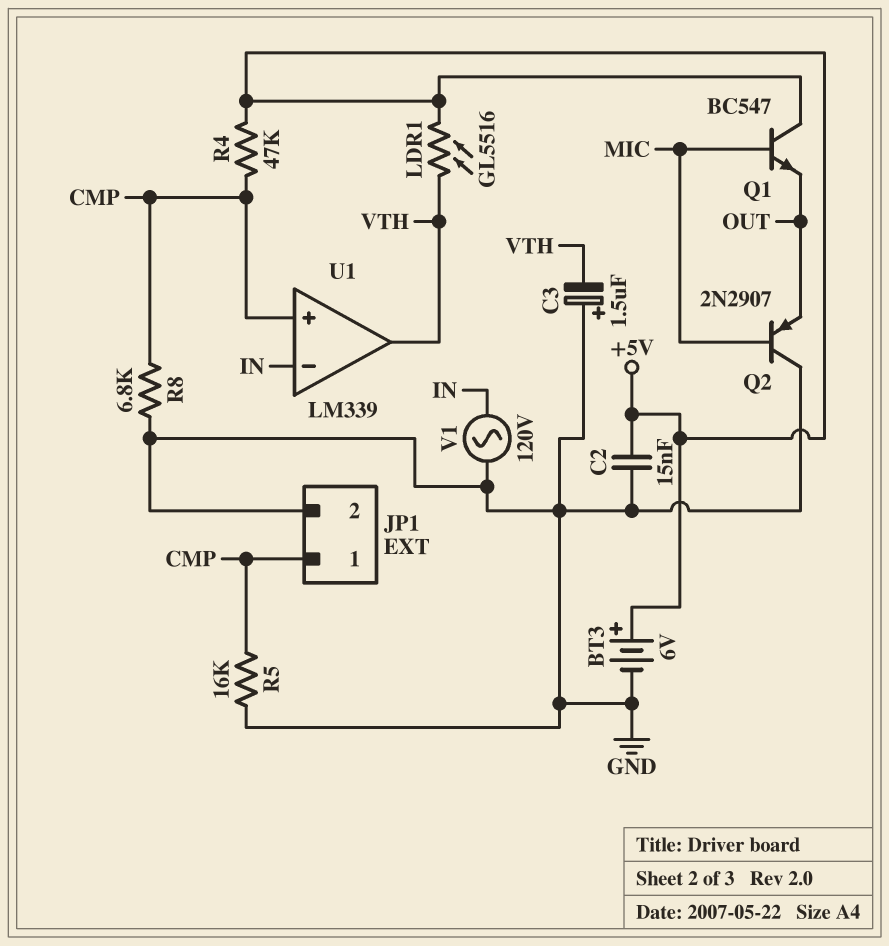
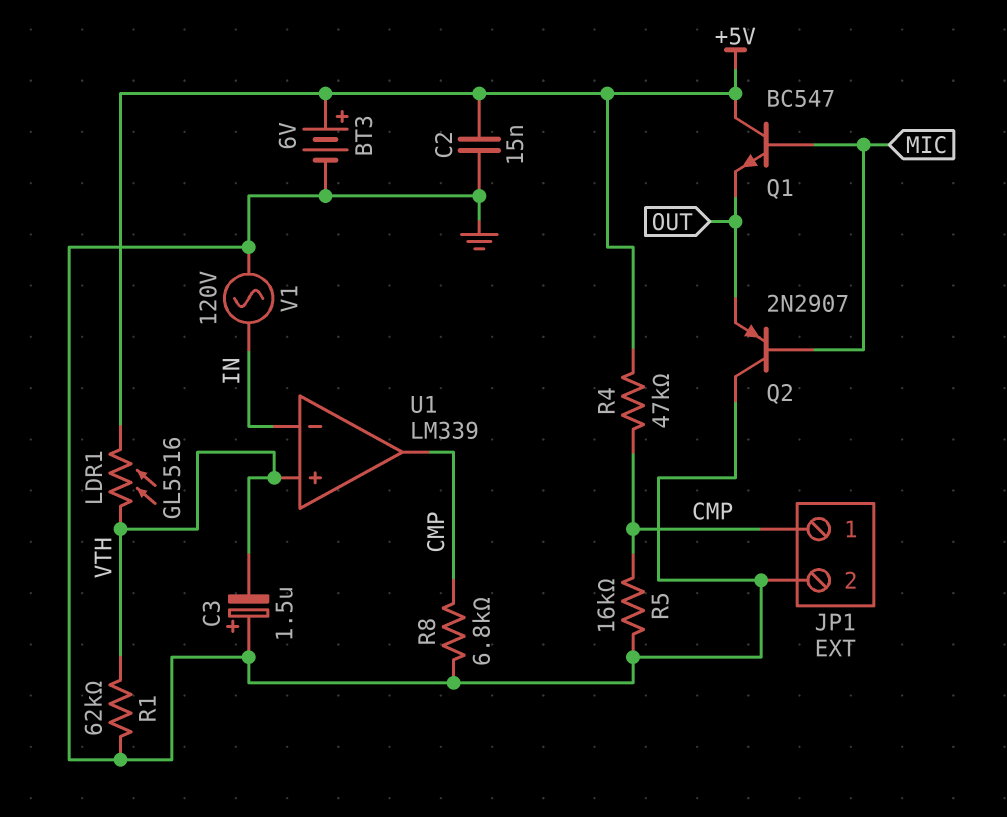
R1: none -> 62k (GND, VTH)
U1 pin in+: CMP -> VTH
U1 pin out: VTH -> CMP

